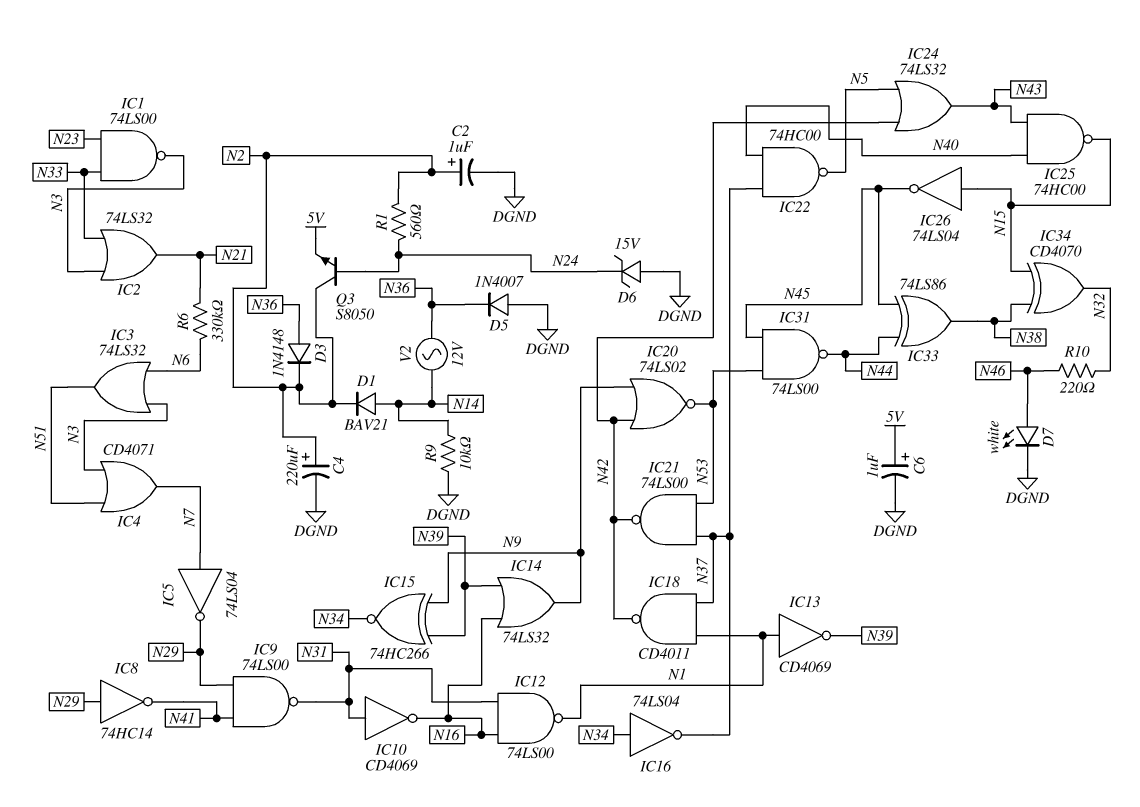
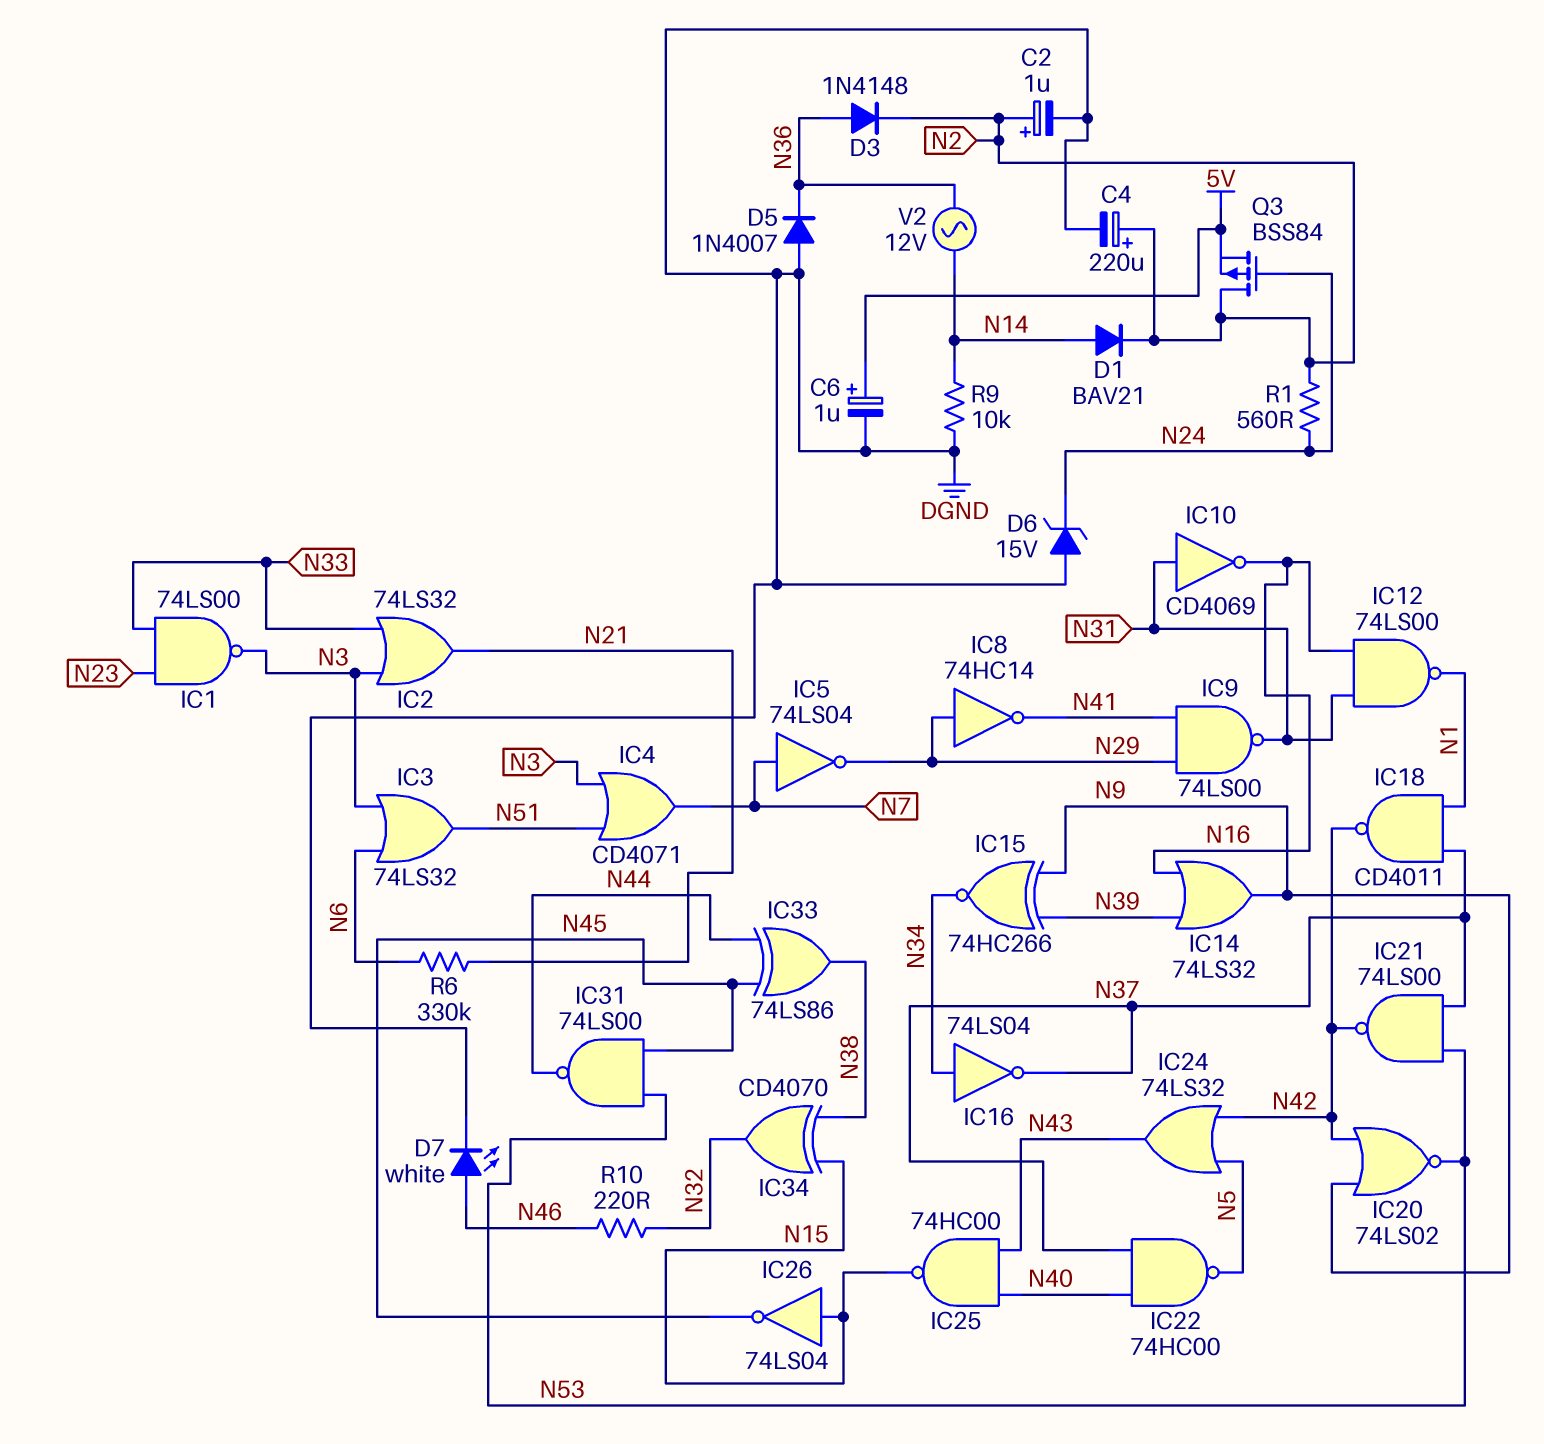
IC13: NOT CD4069 (in N1, out N39) -> none
Q3: NPN S8050 (B N24, C N2, E 5V) -> PMOS BSS84 (G N24, D N2, S 5V)

